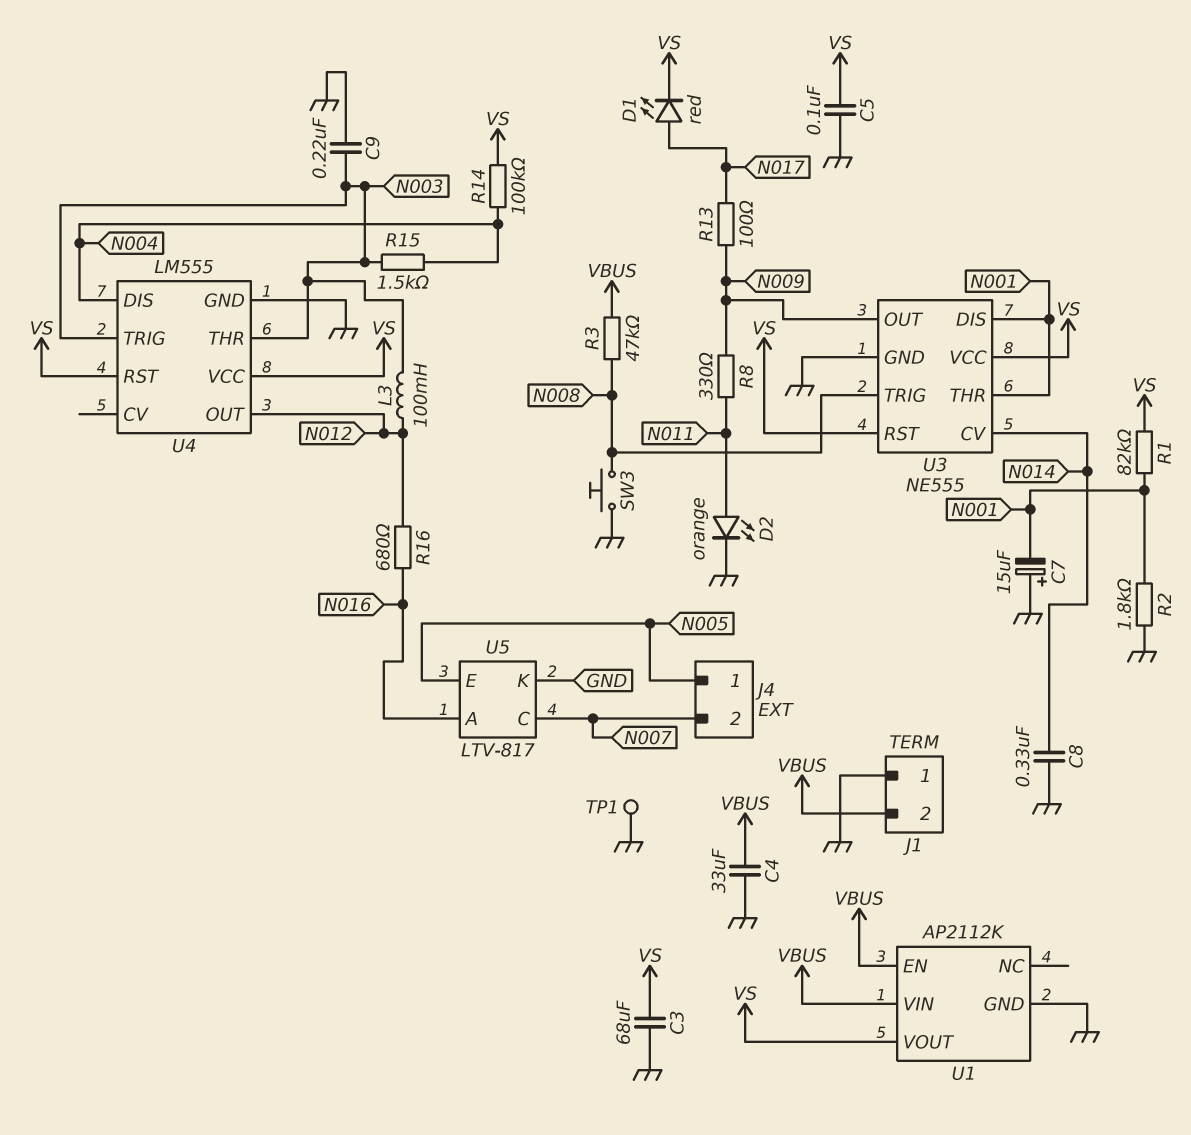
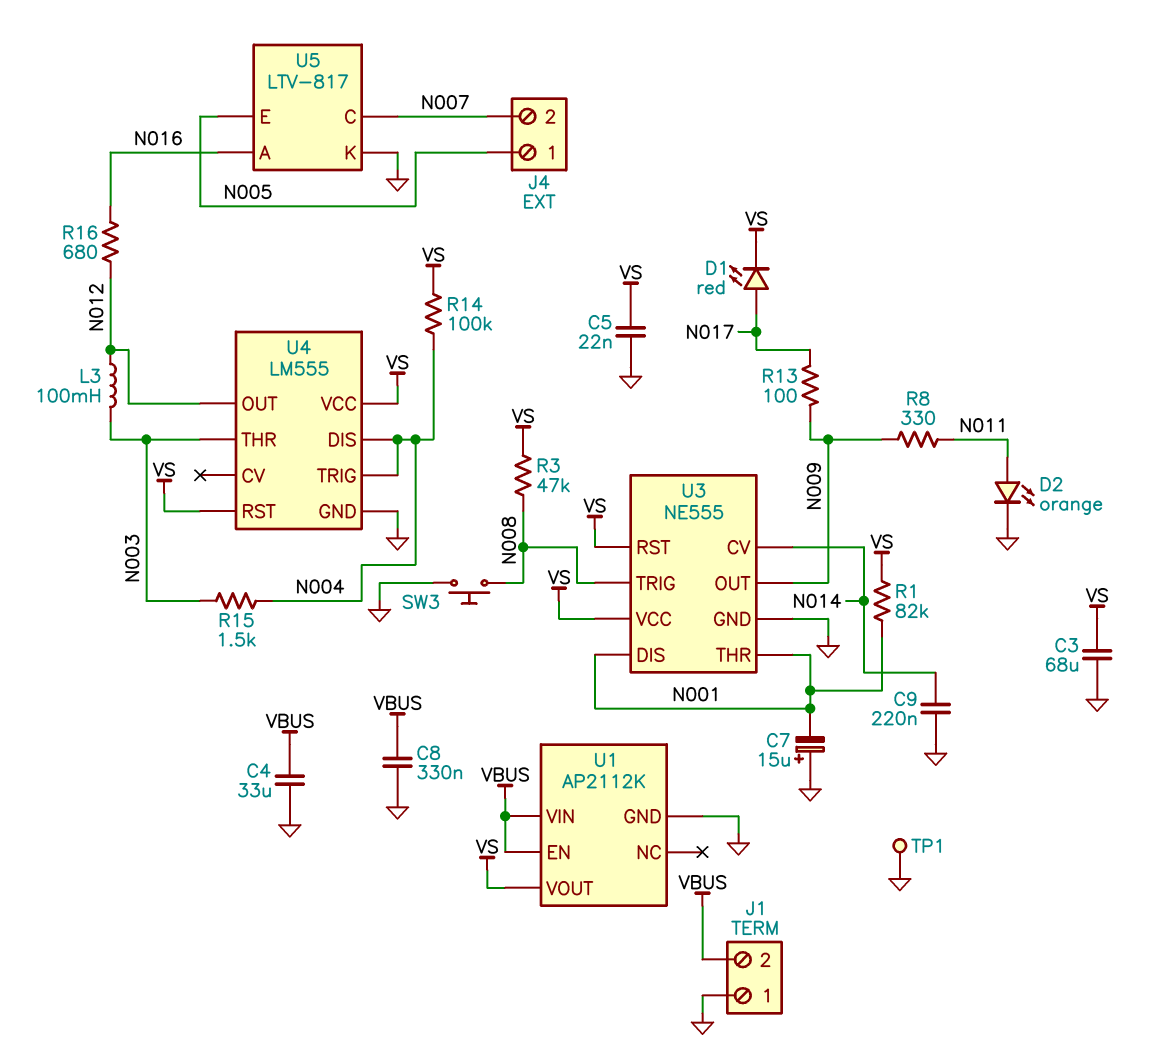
C5: 100nF (GND, VS) -> 22nF (GND, VS)
C8: 330nF (GND, N014) -> 330nF (GND, VBUS)
C9: 220nF (GND, N003) -> 220nF (GND, N014)
R2: 1.8k (GND, N001) -> none
R3: 47k (N008, VBUS) -> 47k (N008, VS)
U4 pin TRIG: N003 -> N004

